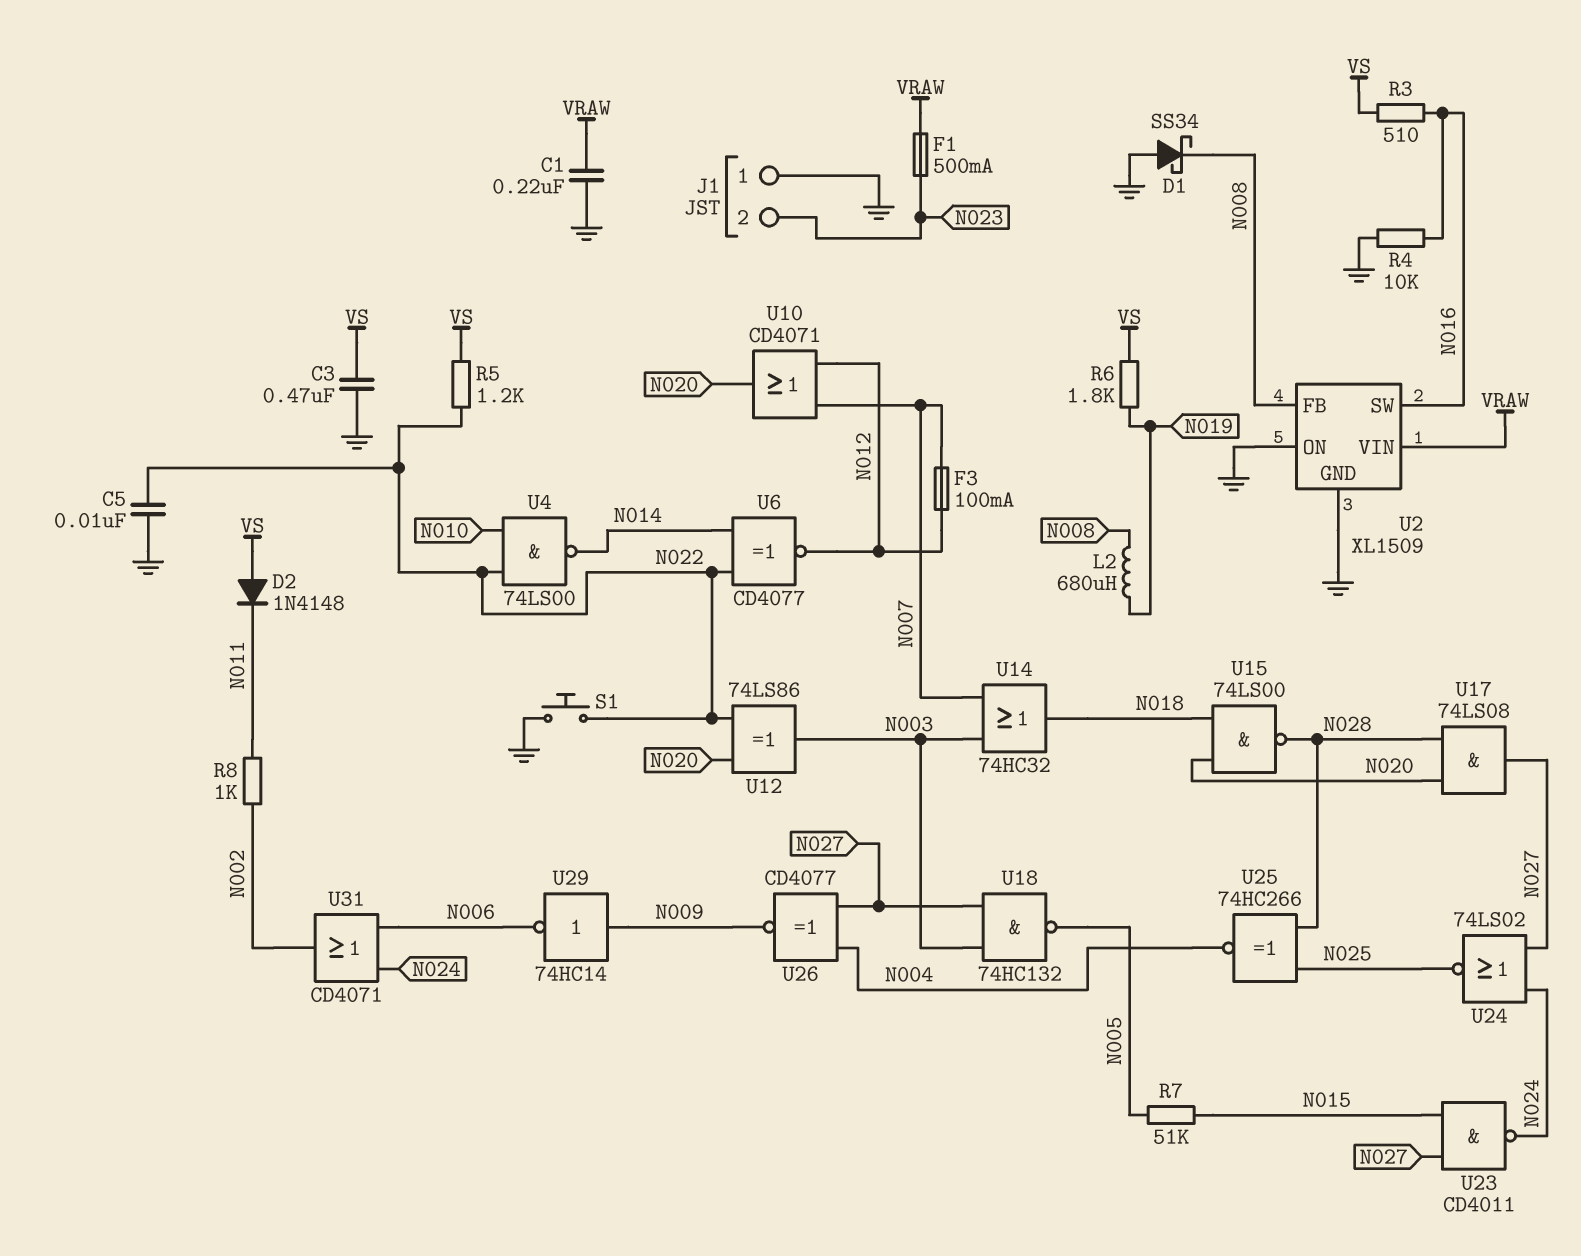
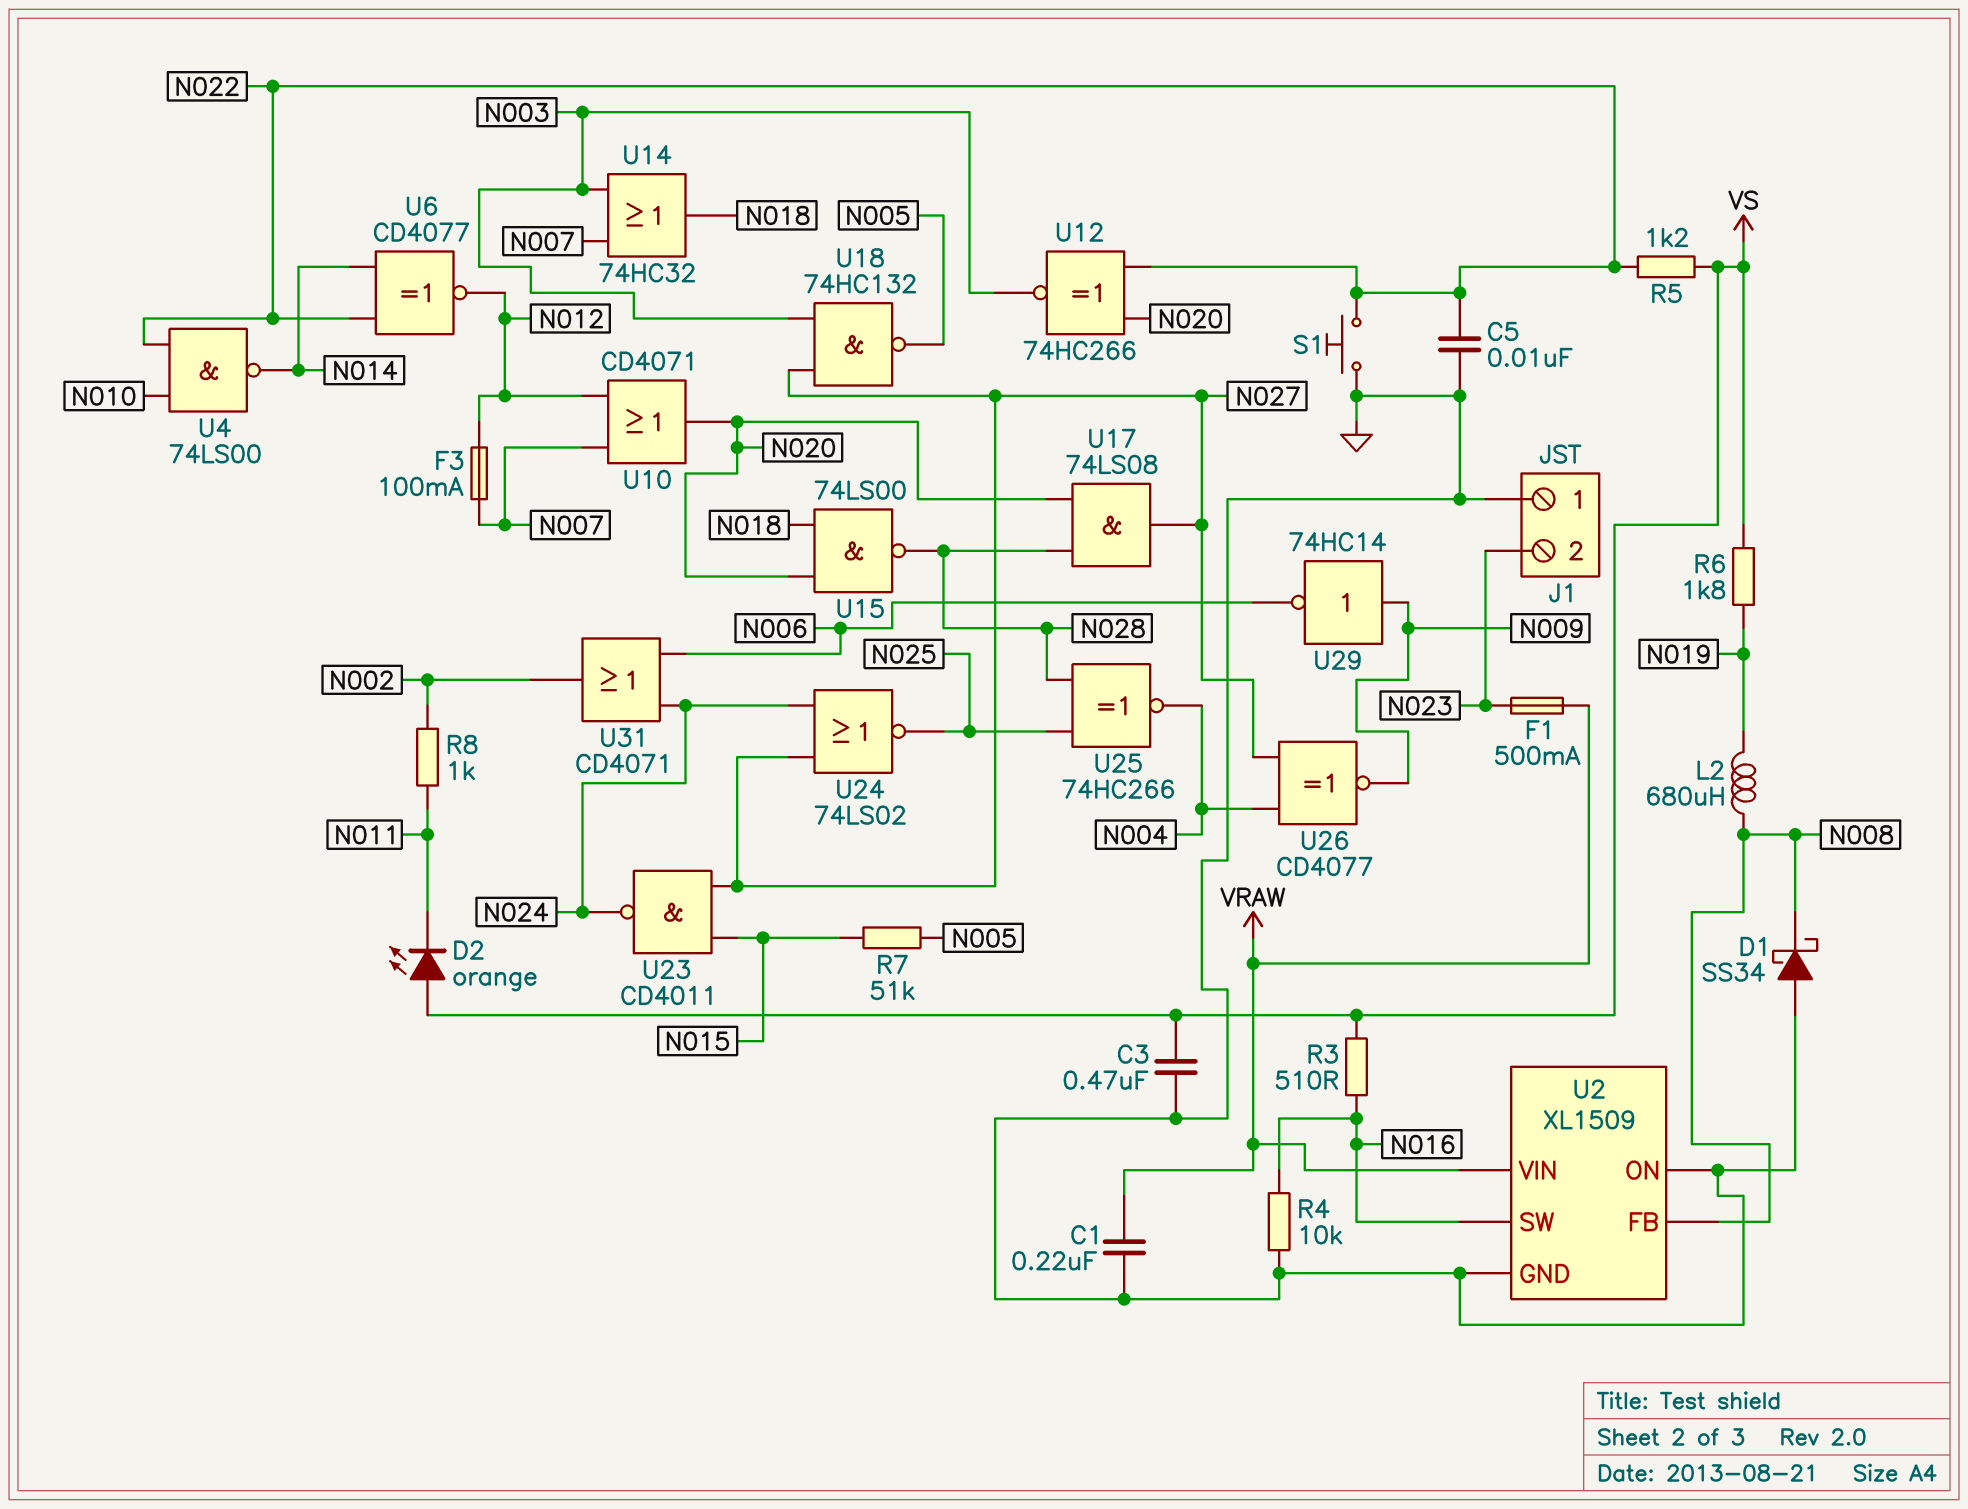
D2: diode 1N4148 (A VS, K N011) -> LED orange (A VS, K N011)
U12: XOR 74LS86 (in N020, in N022, out N003) -> XNOR 74HC266 (in N020, in N022, out N003)

